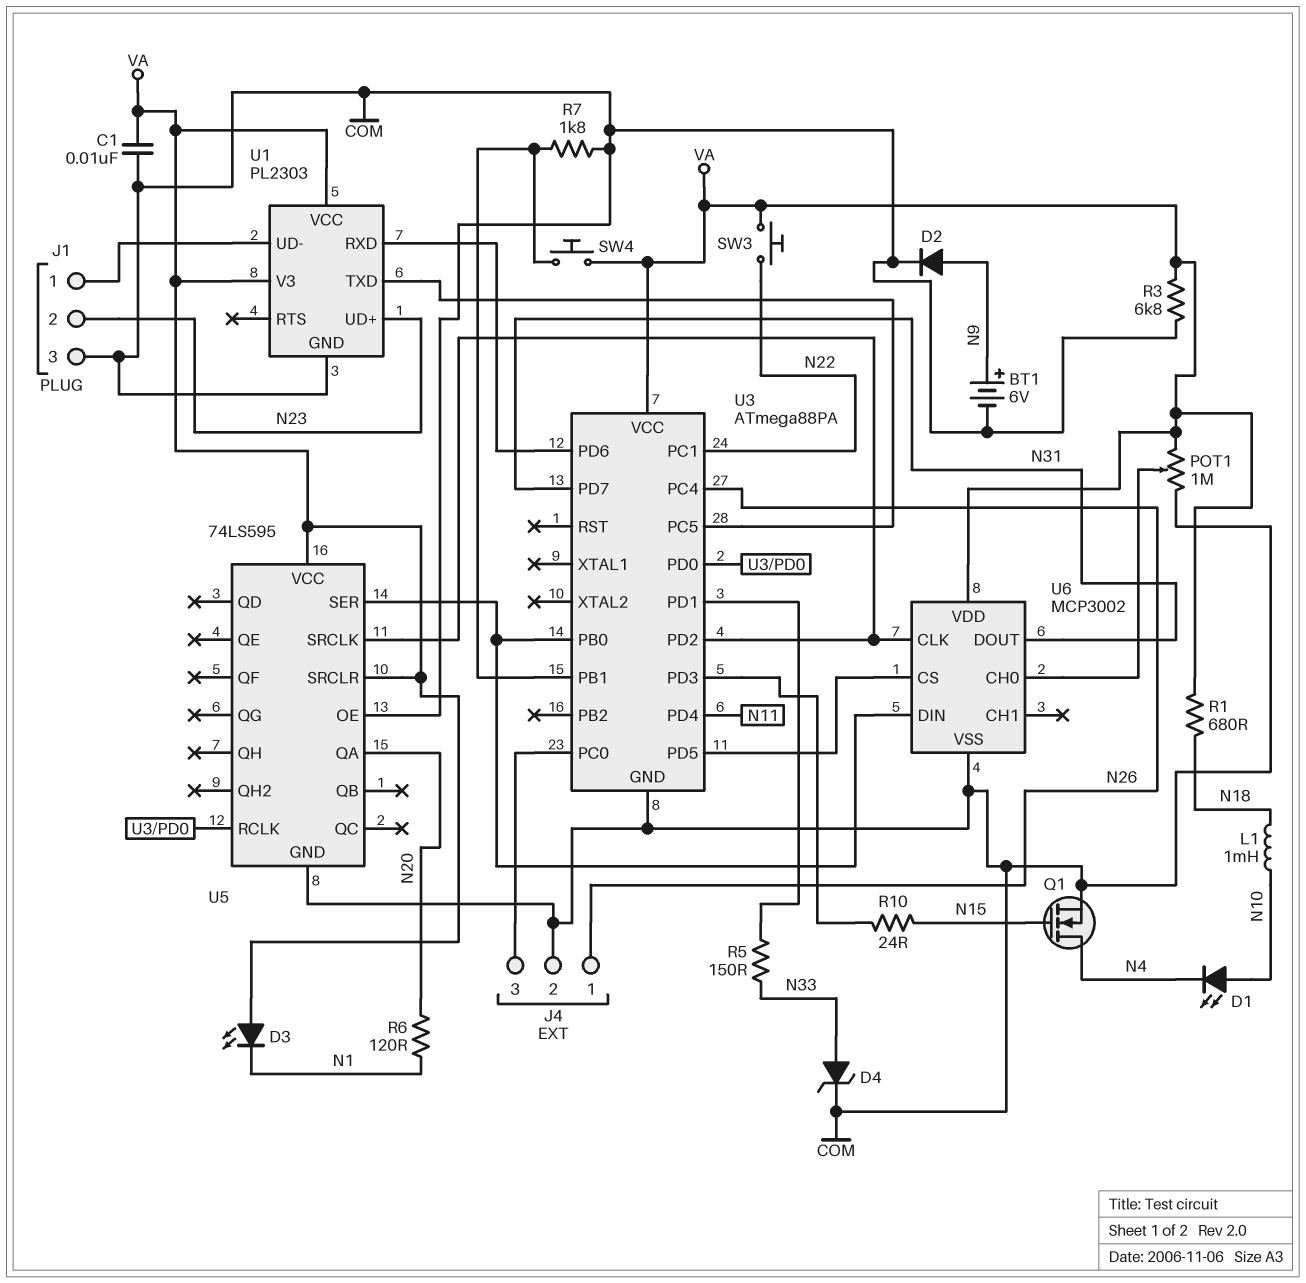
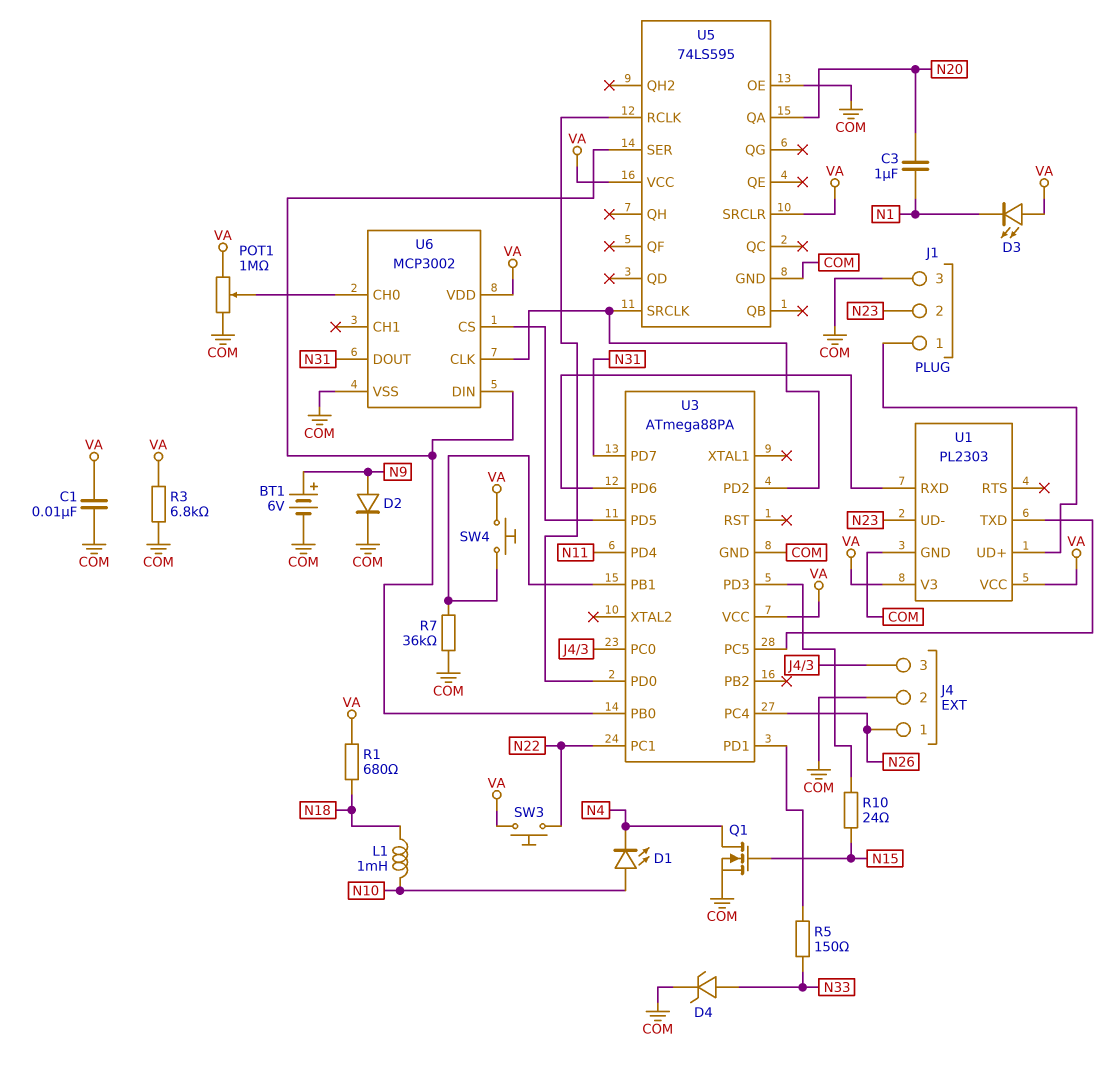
C3: none -> 1uF (N1, N20)
R6: 120 (N1, N20) -> none
R7: 1.8k (COM, U3/PB1) -> 36k (COM, U3/PB1)
U1 pin UD+: N23 -> J1/1
U1 pin UD-: J1/1 -> N23

